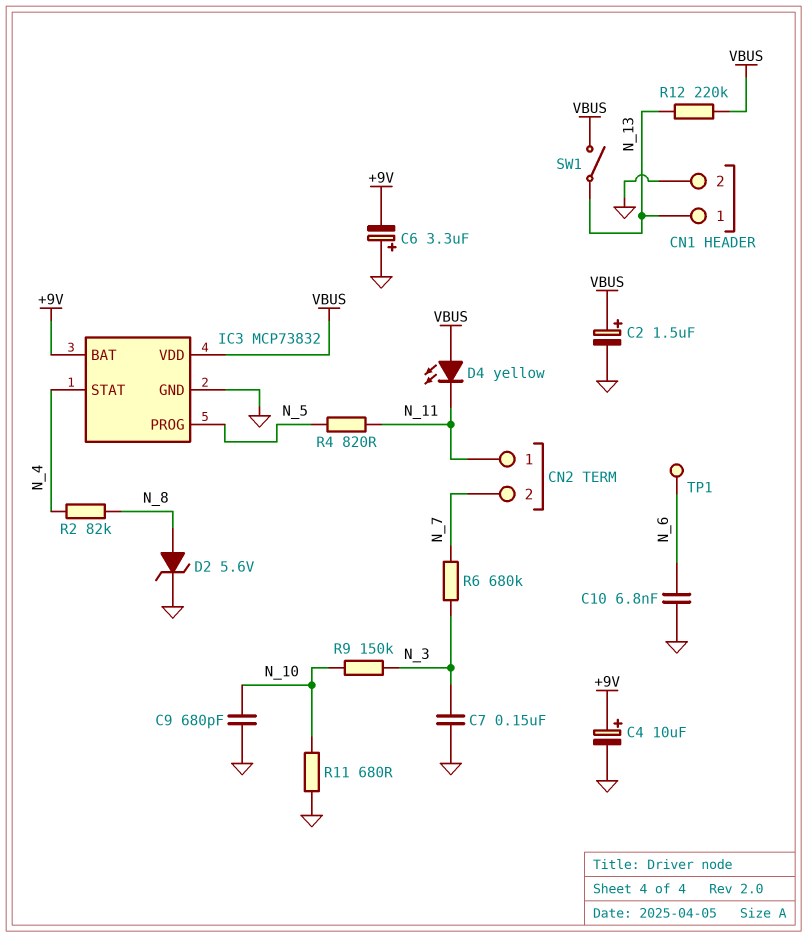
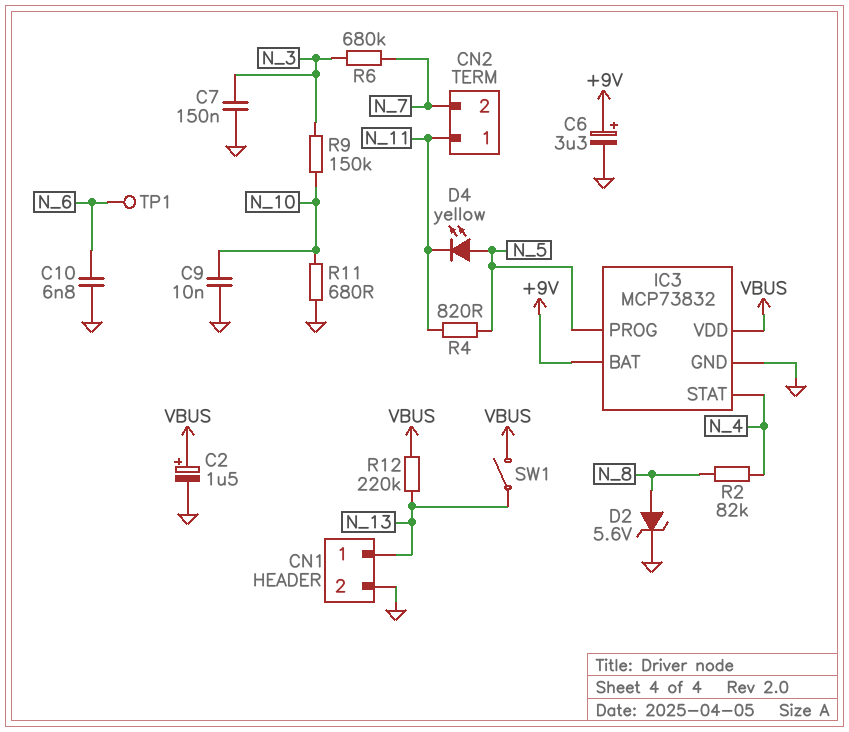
C4: 10uF (plus +9V, minus GND) -> none
C6: 3.3uF (plus GND, minus +9V) -> 3.3uF (plus +9V, minus GND)
C9: 680pF (GND, N_10) -> 10nF (GND, N_10)
D4: LED yellow (A VBUS, K N_11) -> LED yellow (A N_5, K N_11)

